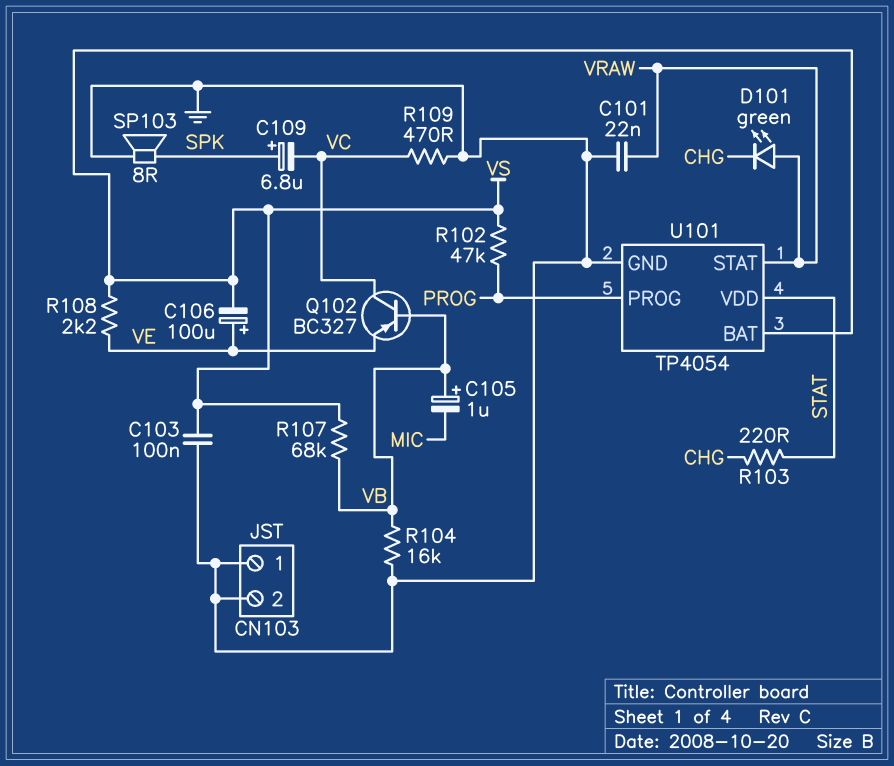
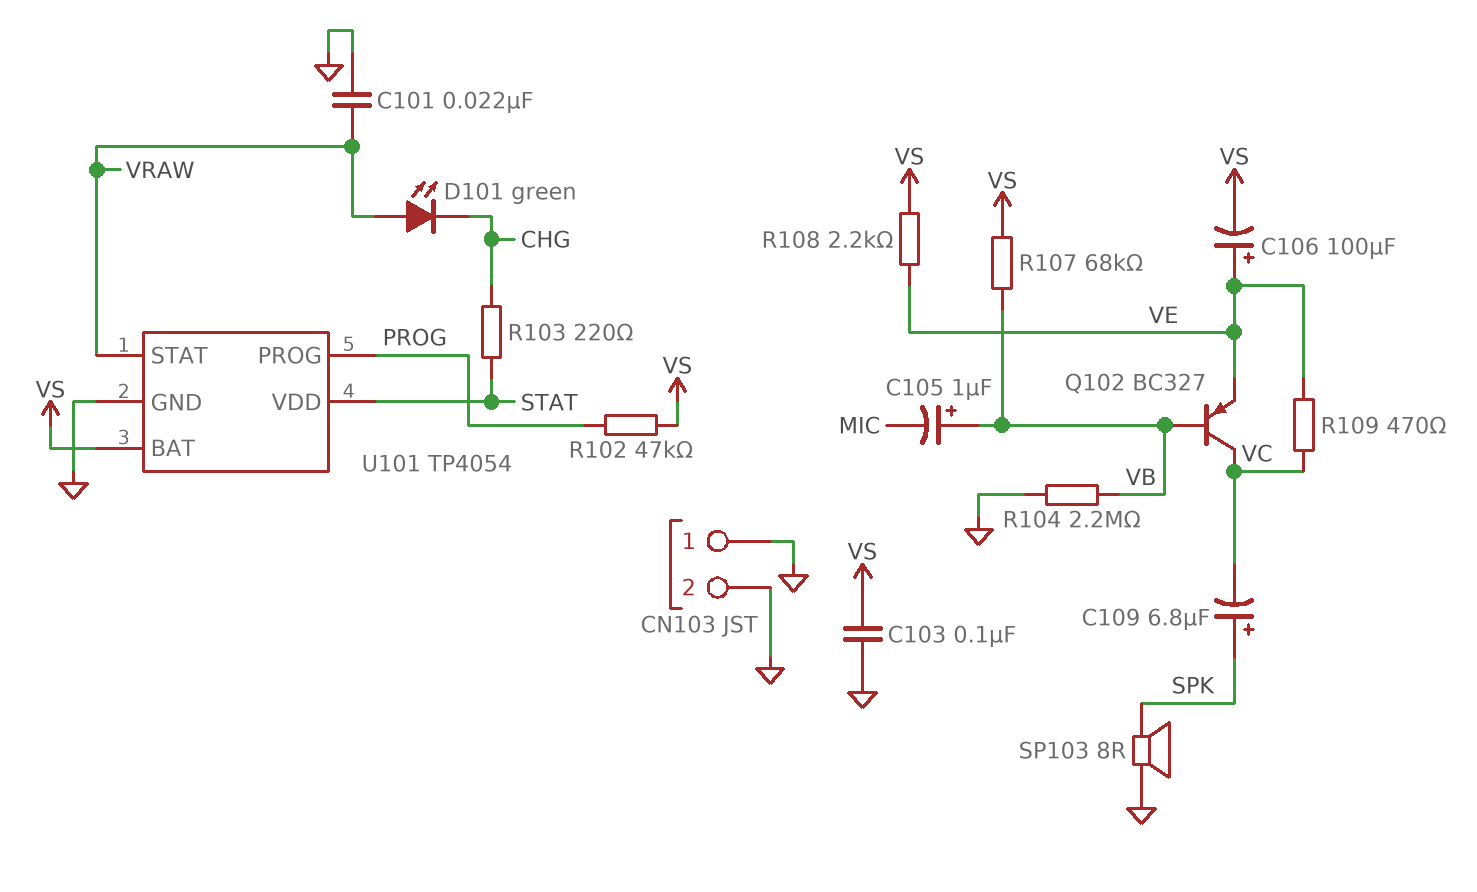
R104: 16k (GND, VB) -> 2.2M (GND, VB)
R109: 470 (GND, VC) -> 470 (VC, VE)

